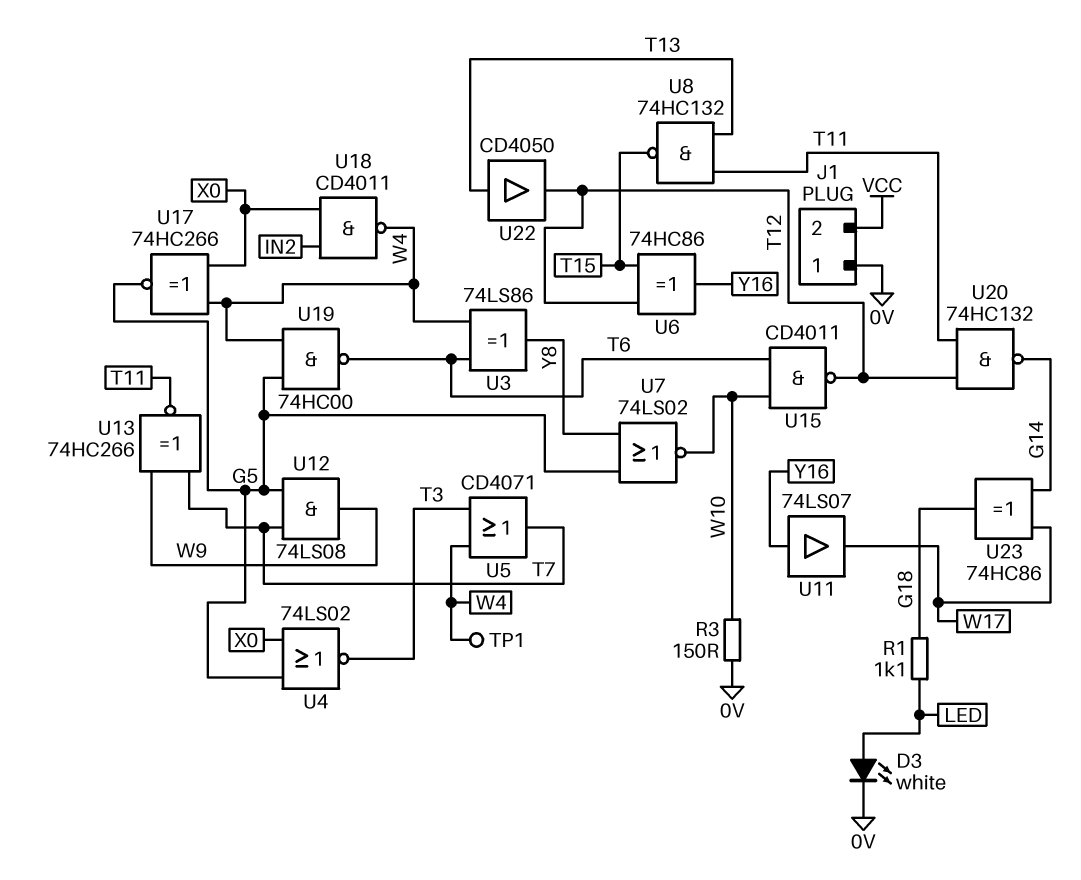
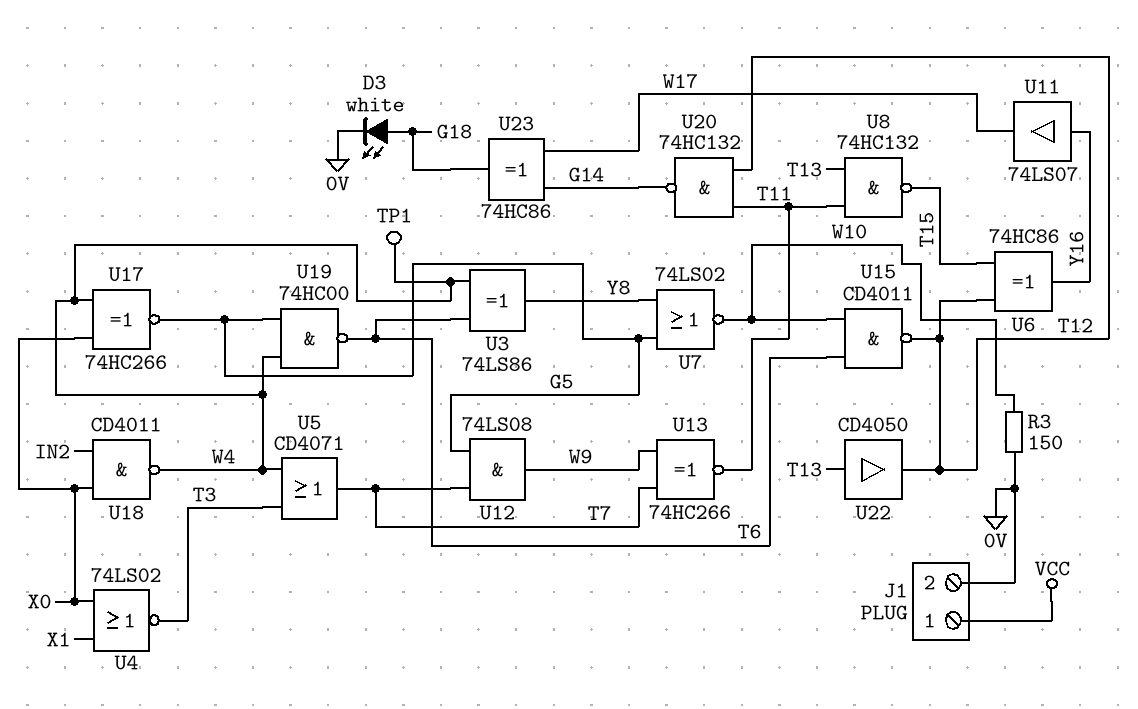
D3: LED white (A LED, K 0V) -> LED white (A G18, K 0V)
J1 pin 1: 0V -> VCC
J1 pin 2: VCC -> 0V
R1: 1.1k (G18, LED) -> none
U4: NOR 74LS02 (in G5, in X0, out T3) -> NOR 74LS02 (in X0, in X1, out T3)

